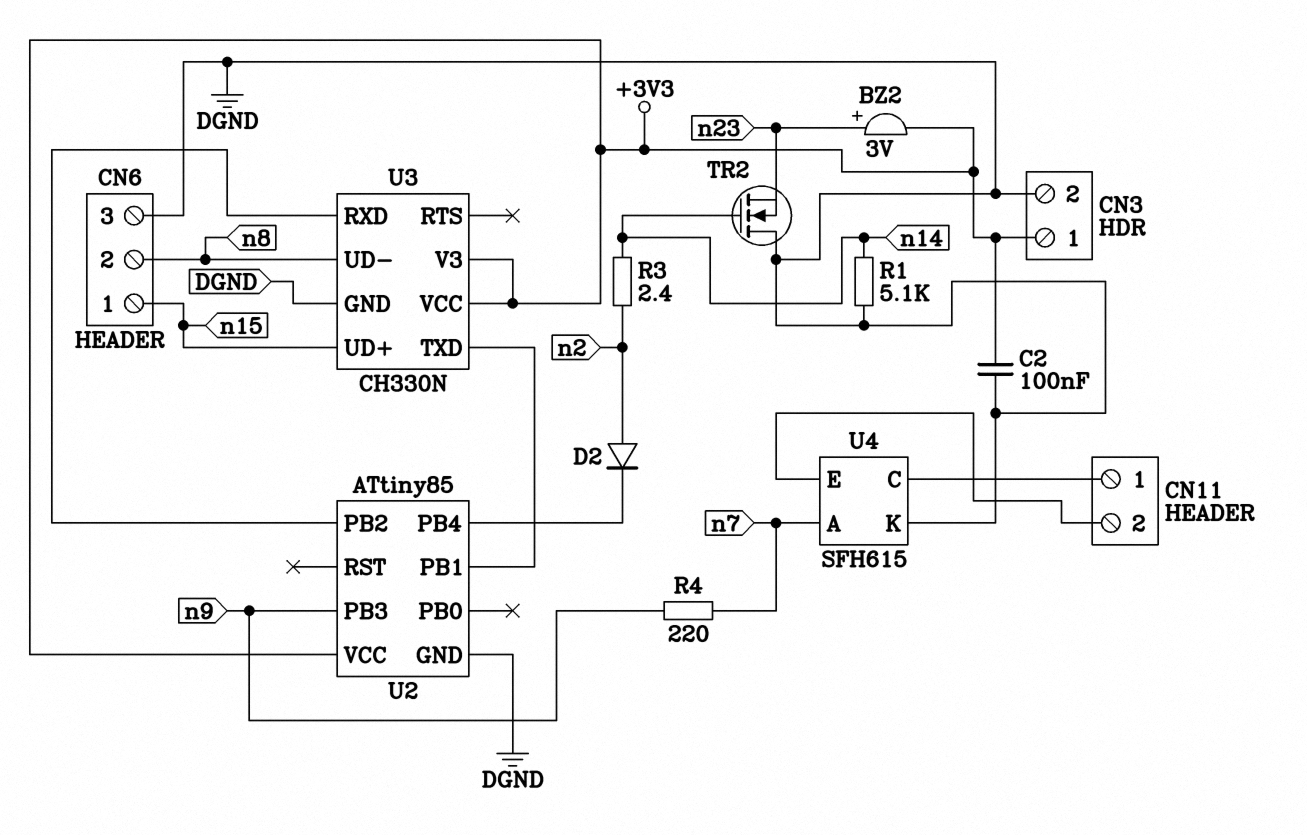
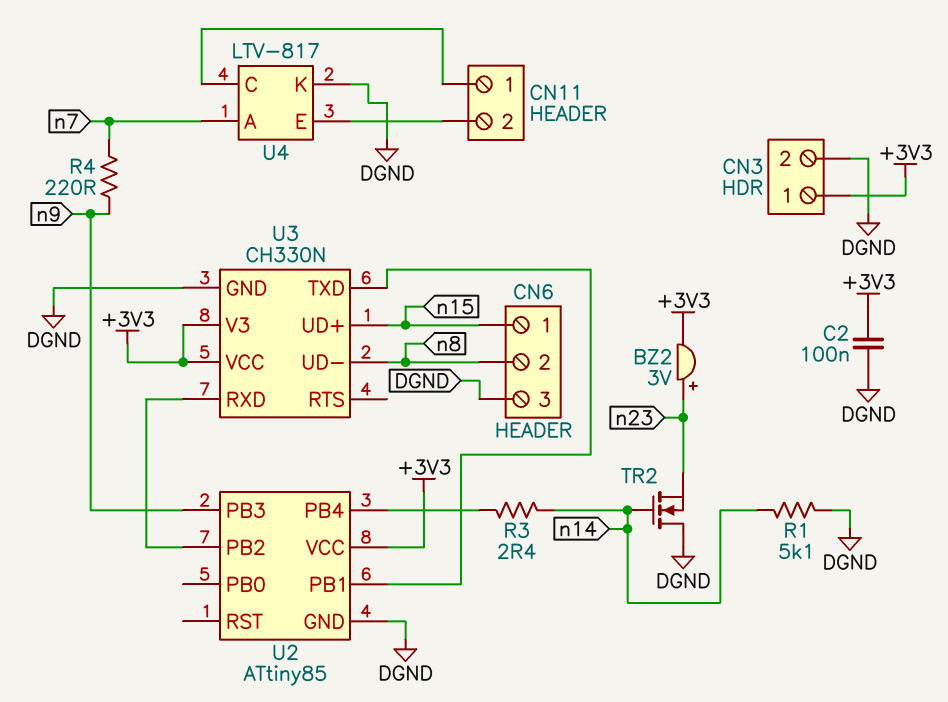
D2: diode (A n2, K U2/PB4) -> none
R3: 2.4 (n2, n14) -> 2.4 (U2/PB4, n14)
U4: SFH615 -> LTV-817

